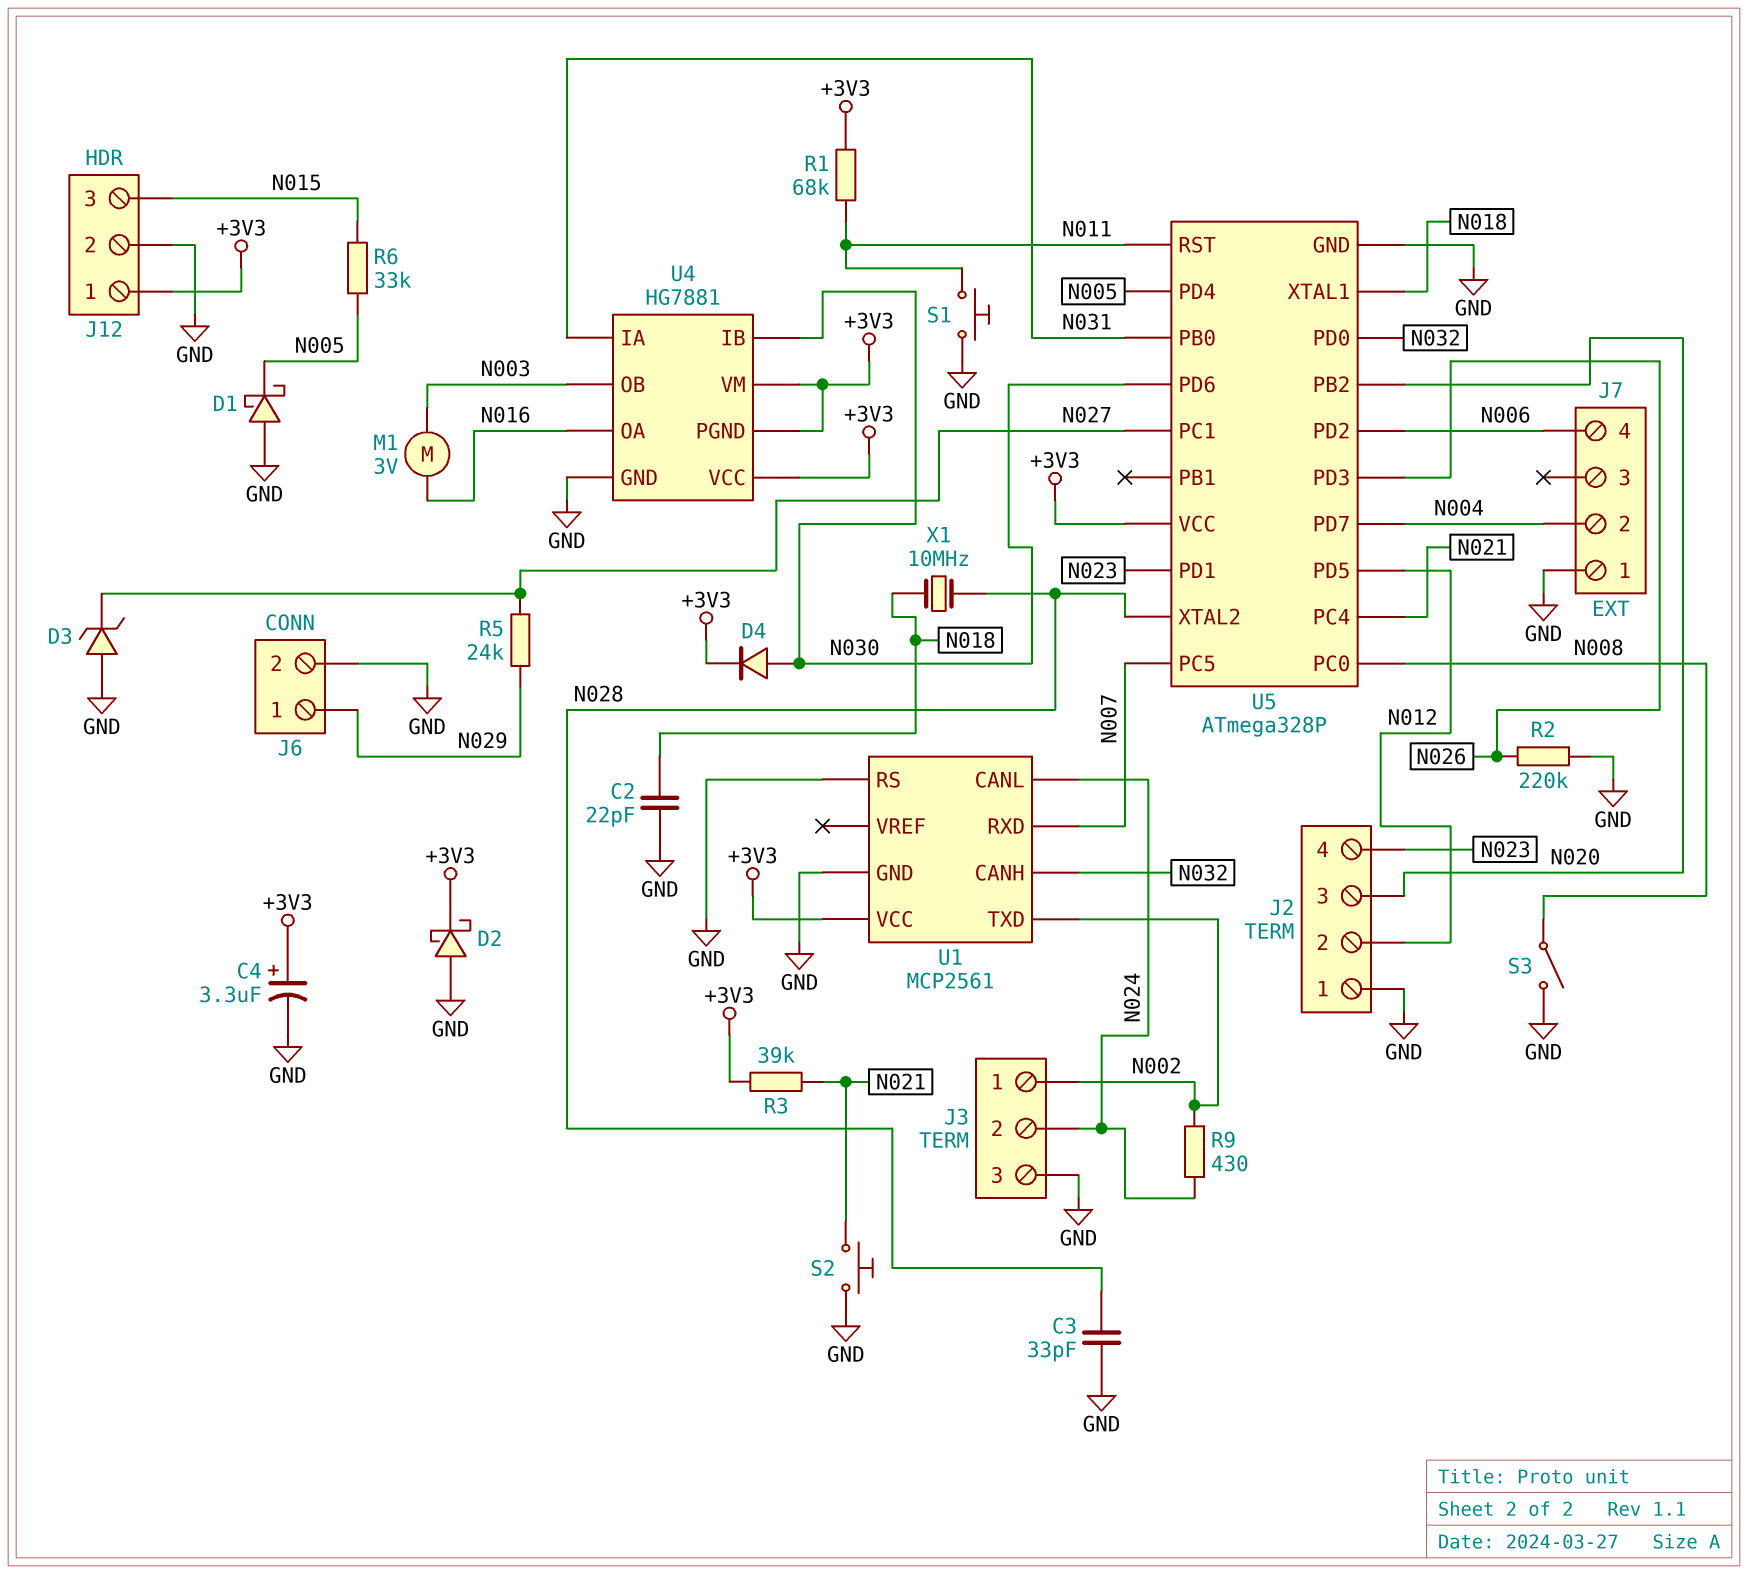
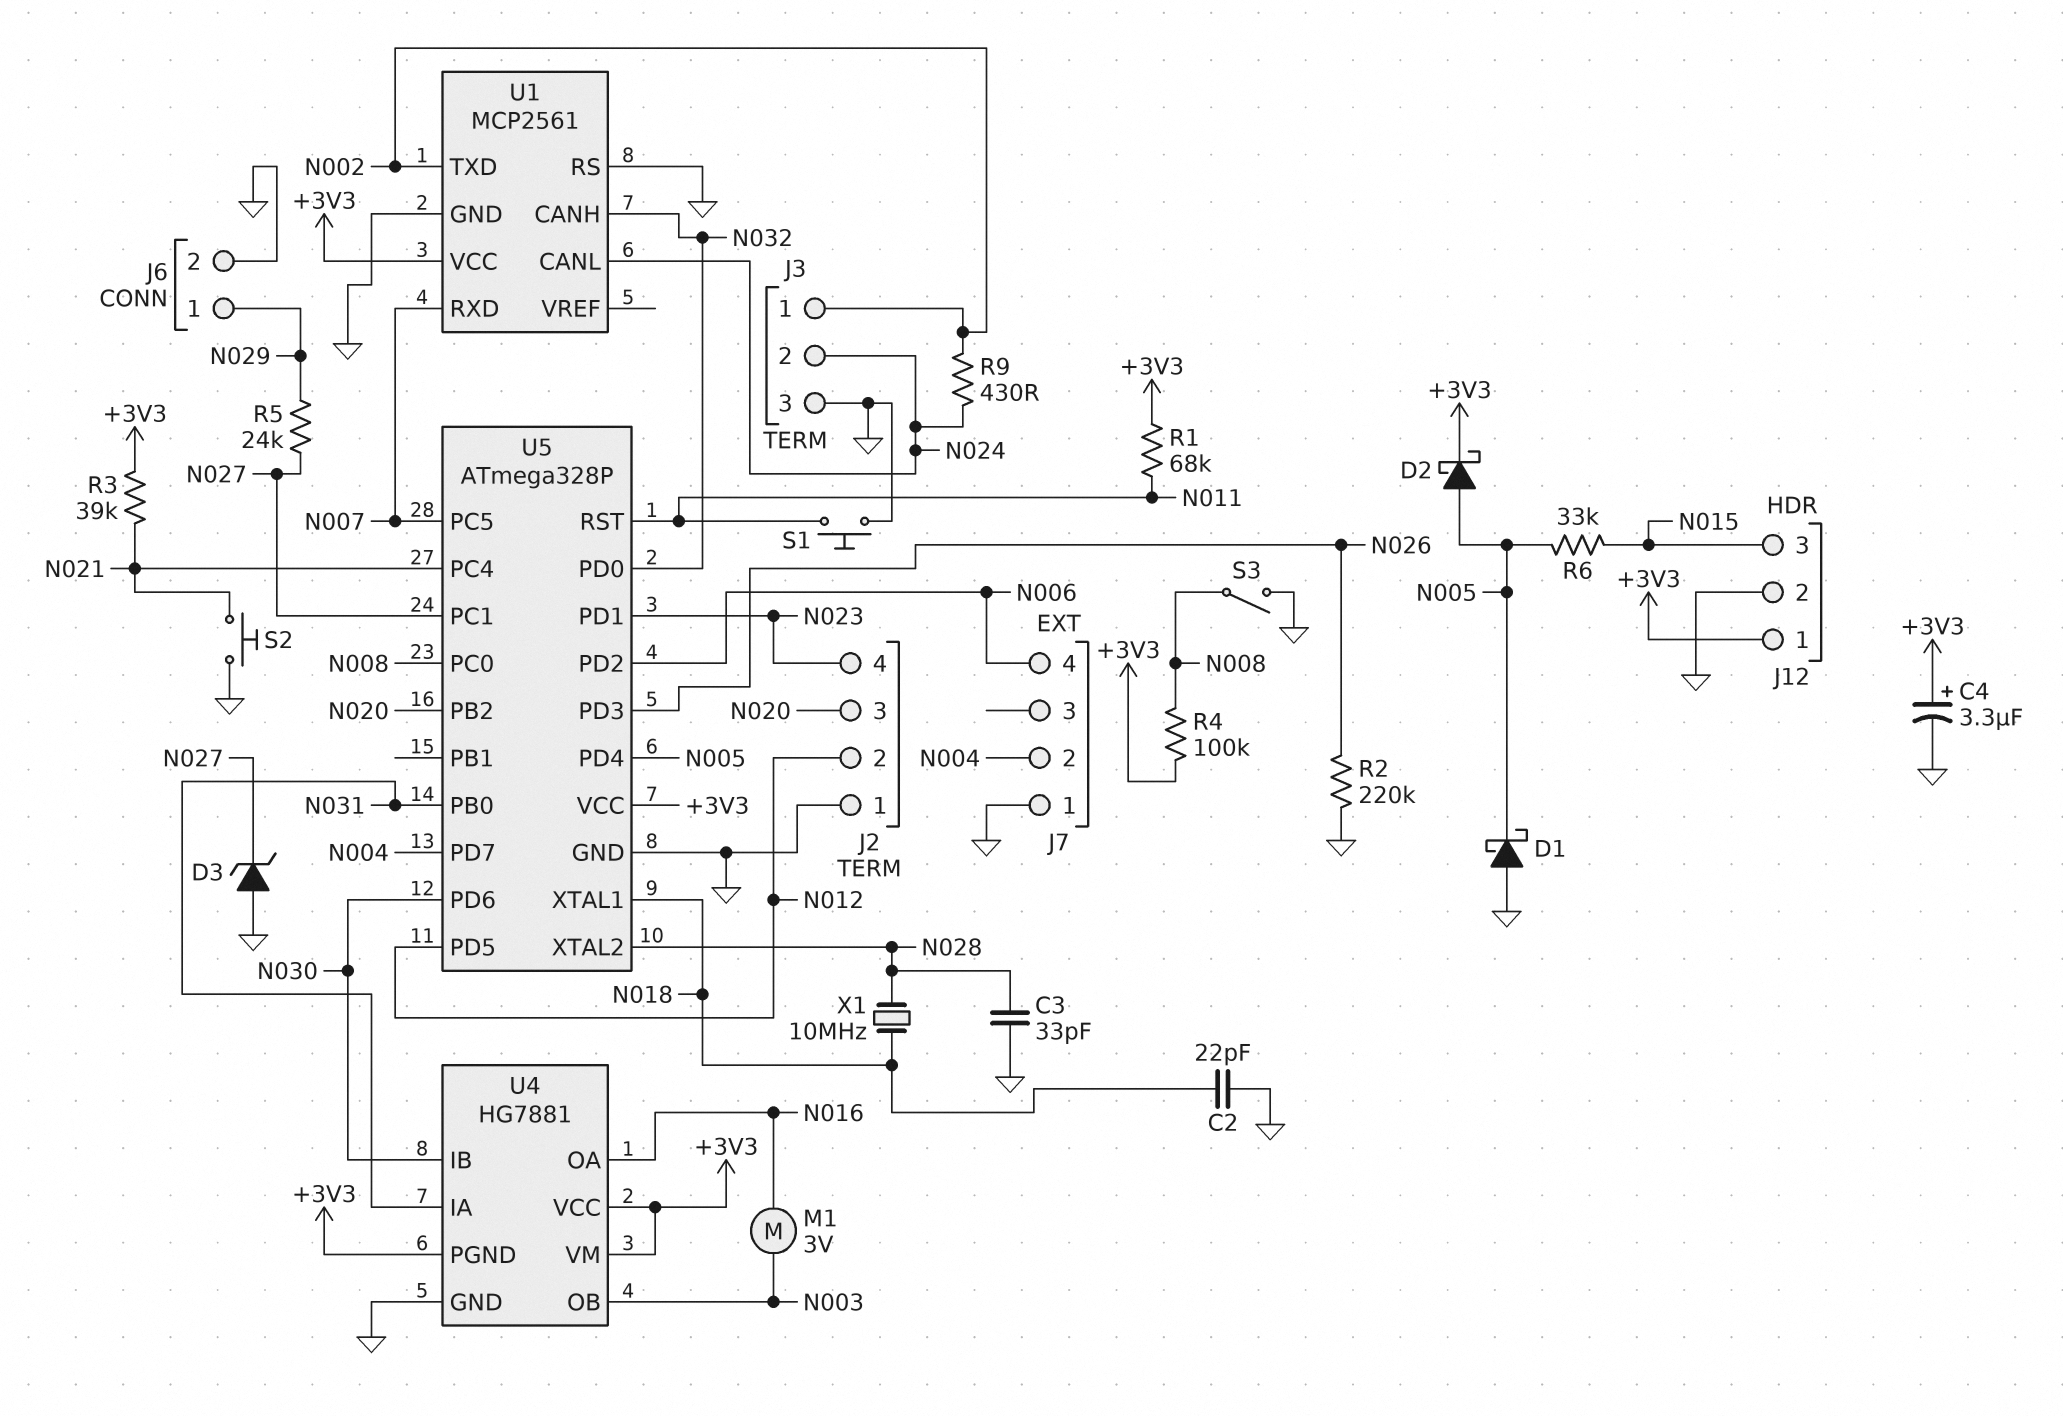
D2: schottky (A GND, K +3V3) -> schottky (A N005, K +3V3)
D4: diode (A N030, K +3V3) -> none
R4: none -> 100k (+3V3, N008)

